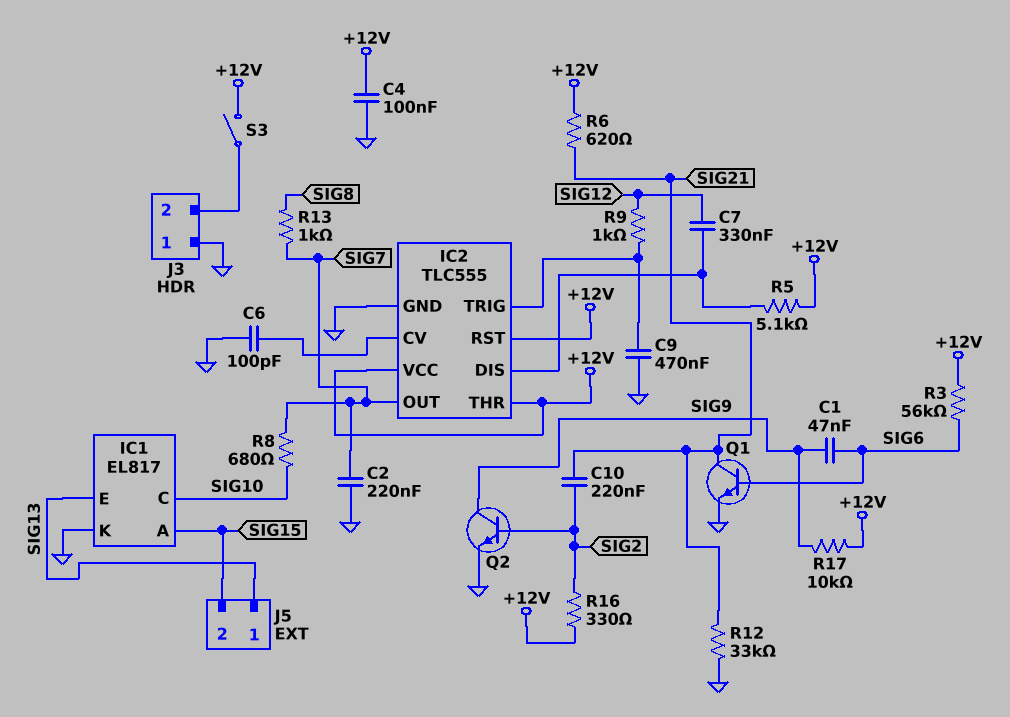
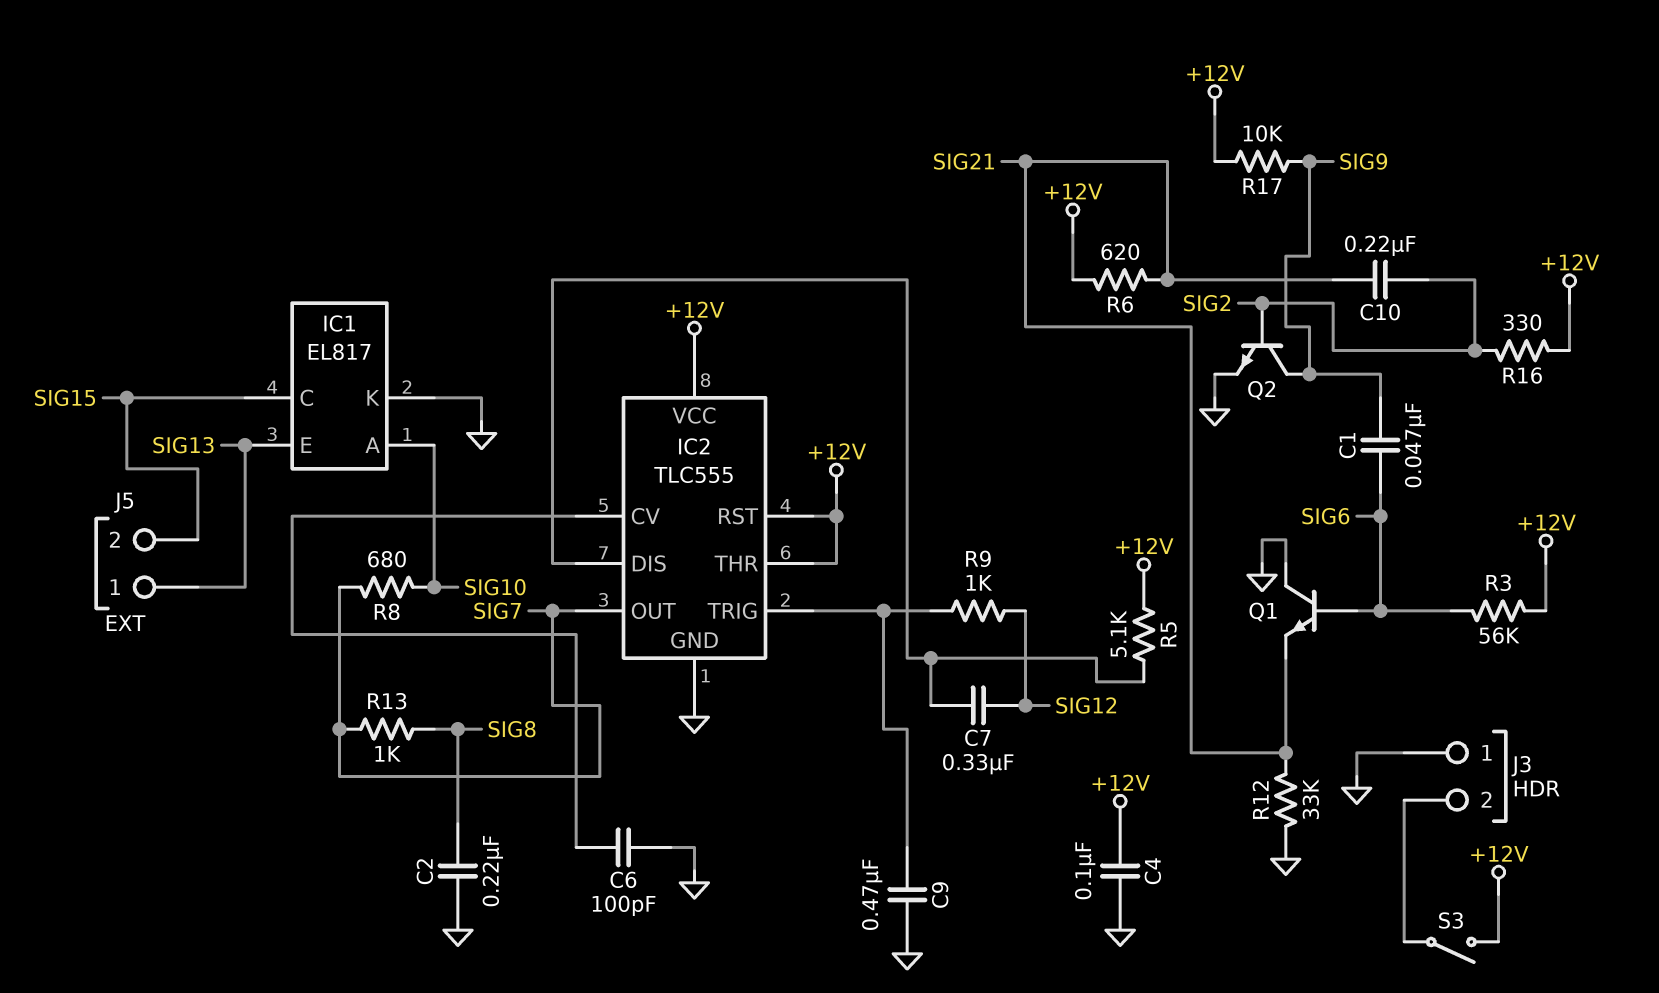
C2: 220nF (GND, SIG7) -> 220nF (GND, SIG8)
IC1 pin A: SIG15 -> SIG10
IC1 pin C: SIG10 -> SIG15
Q1: NPN (B SIG6, C SIG21, E GND) -> NPN (B SIG6, C GND, E SIG21)

